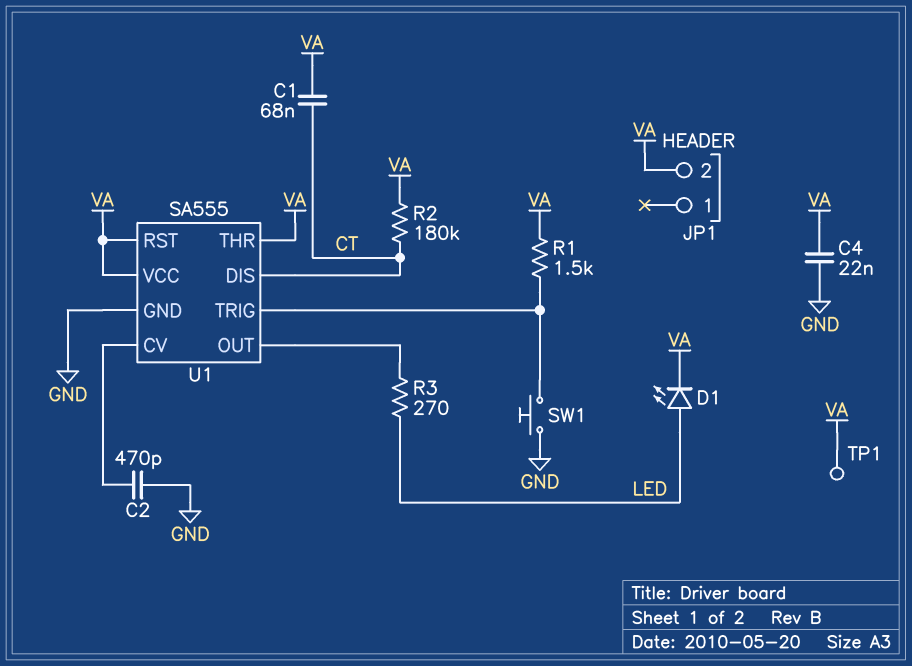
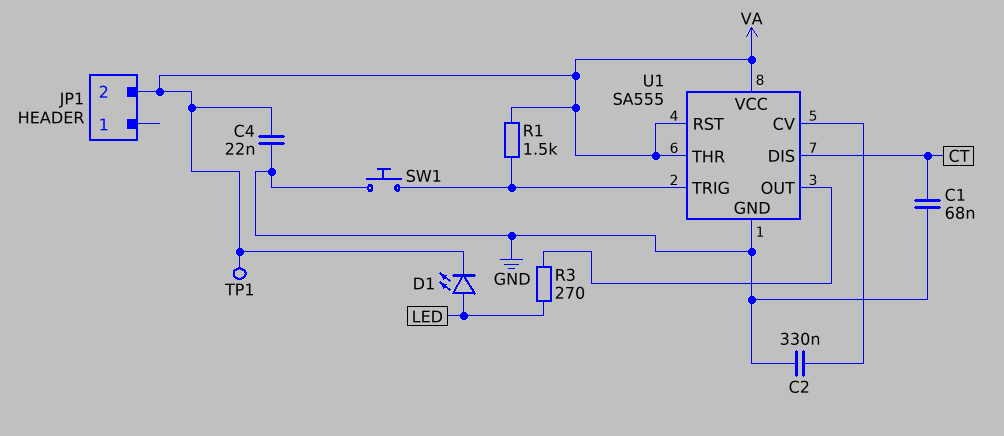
C1: 68nF (CT, VA) -> 68nF (CT, GND)
C2: 470pF (GND, U1/CV) -> 330nF (GND, U1/CV)
R2: 180k (CT, VA) -> none

